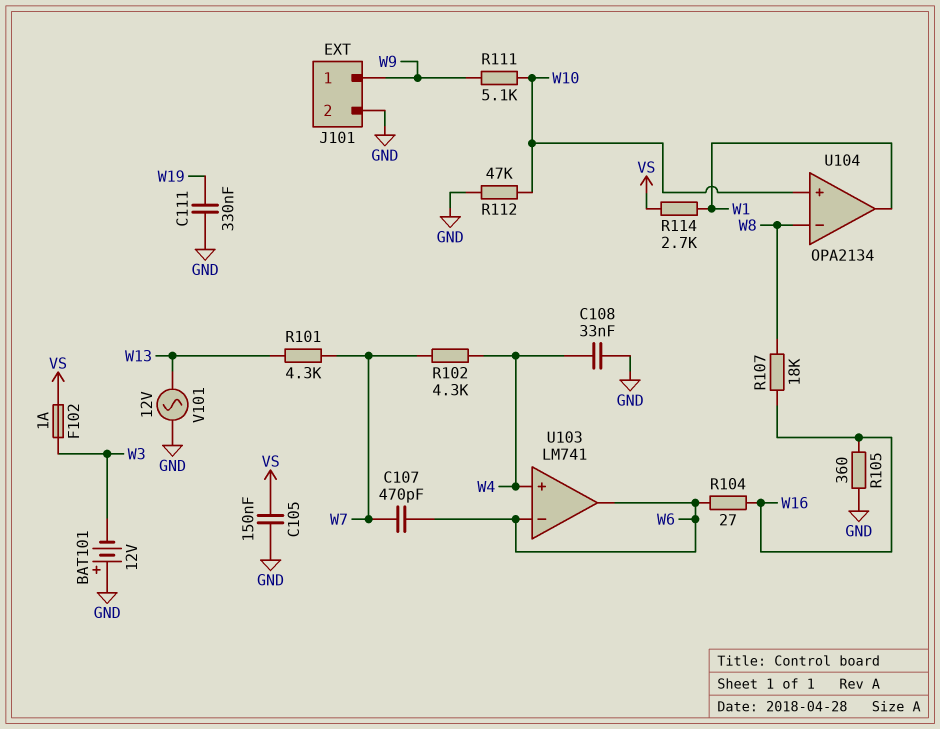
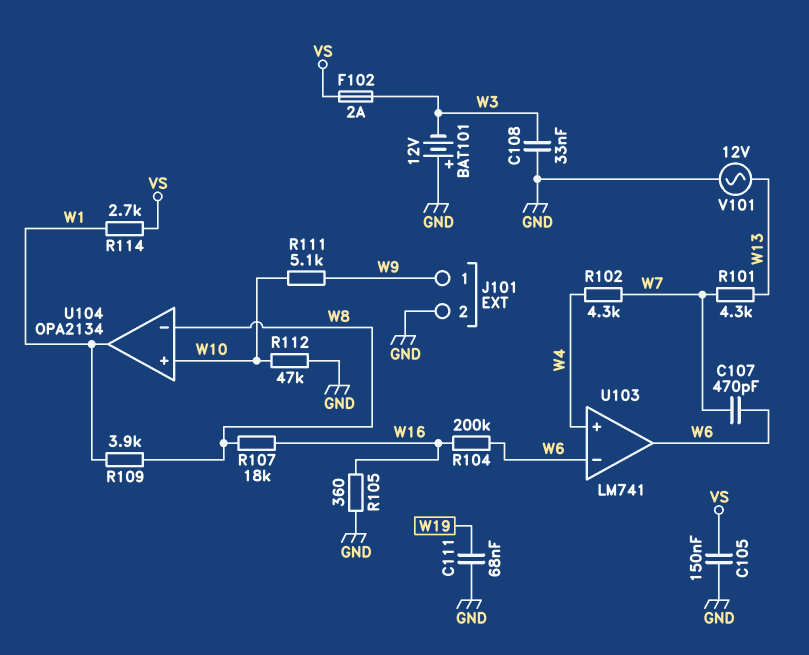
C108: 33nF (GND, W4) -> 33nF (GND, W3)
C111: 330nF (GND, W19) -> 68nF (GND, W19)
F102: 1A (VS, W3) -> 2A (VS, W3)
R104: 27 (W6, W16) -> 200k (W6, W16)
R109: none -> 3.9k (W1, W8)

